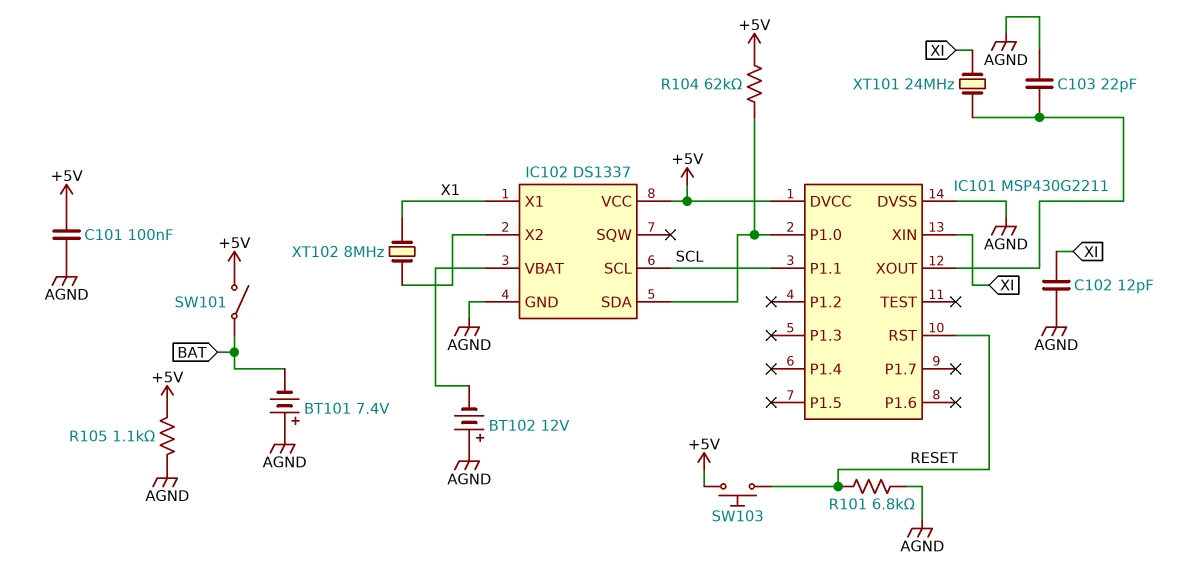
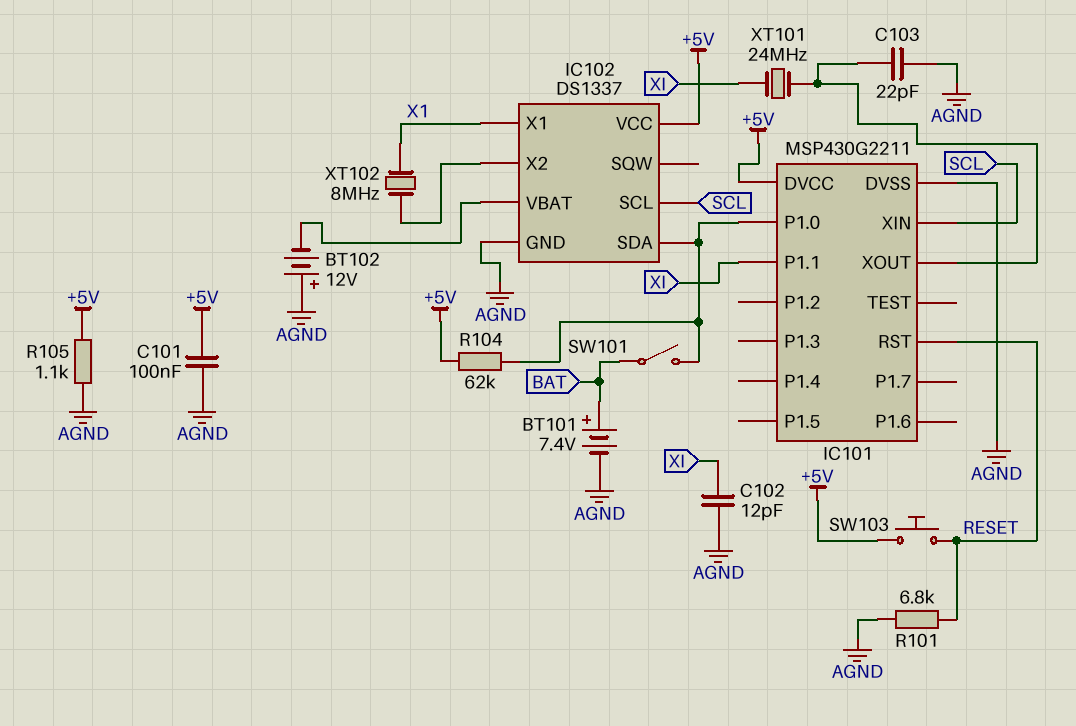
BT101: 7.4V (plus AGND, minus BAT) -> 7.4V (plus BAT, minus AGND)
IC101 pin P1.1: SCL -> XI
IC101 pin XIN: XI -> SCL
SW101: switch (+5V, BAT) -> switch (BAT, IC101/P1.0)

